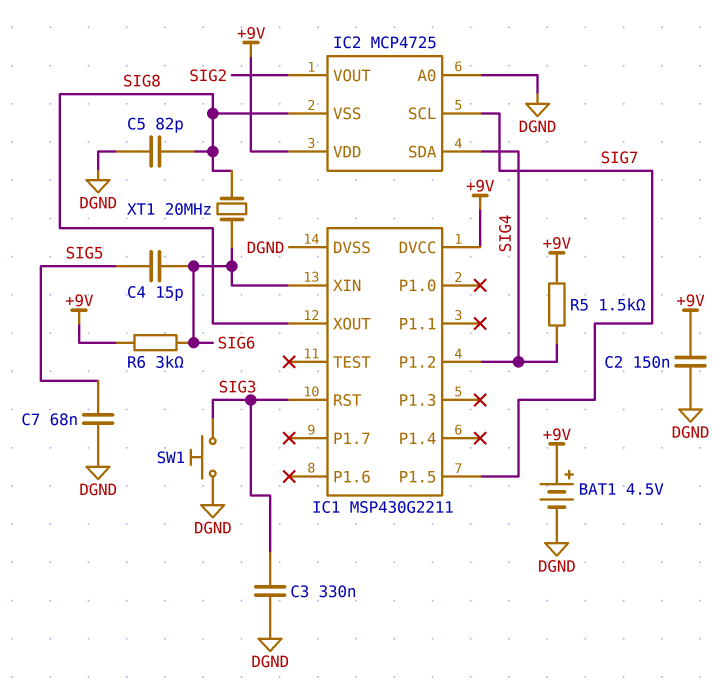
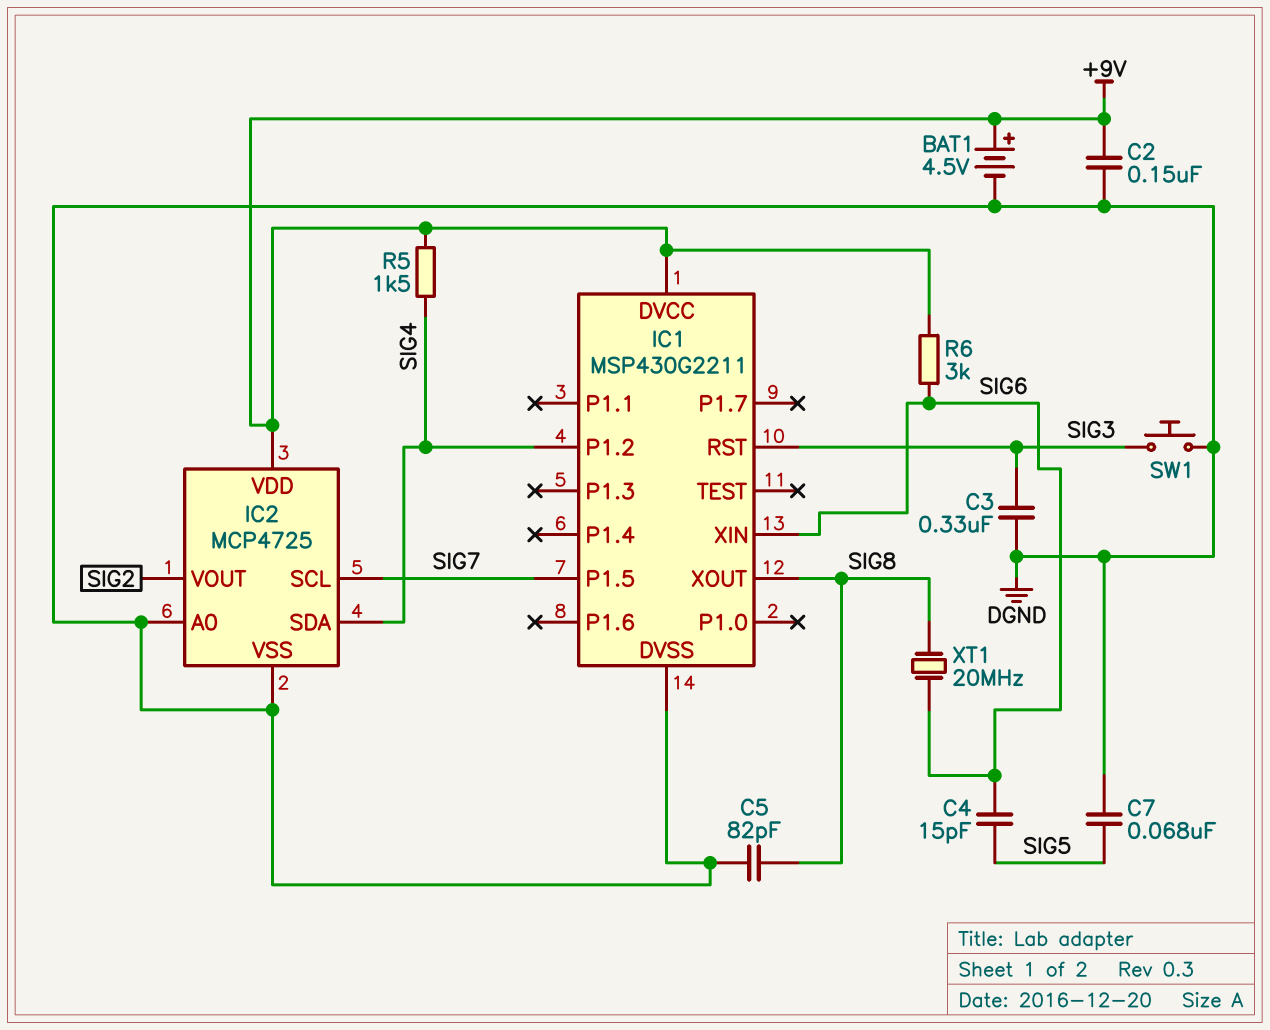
IC2 pin VSS: SIG8 -> DGND

